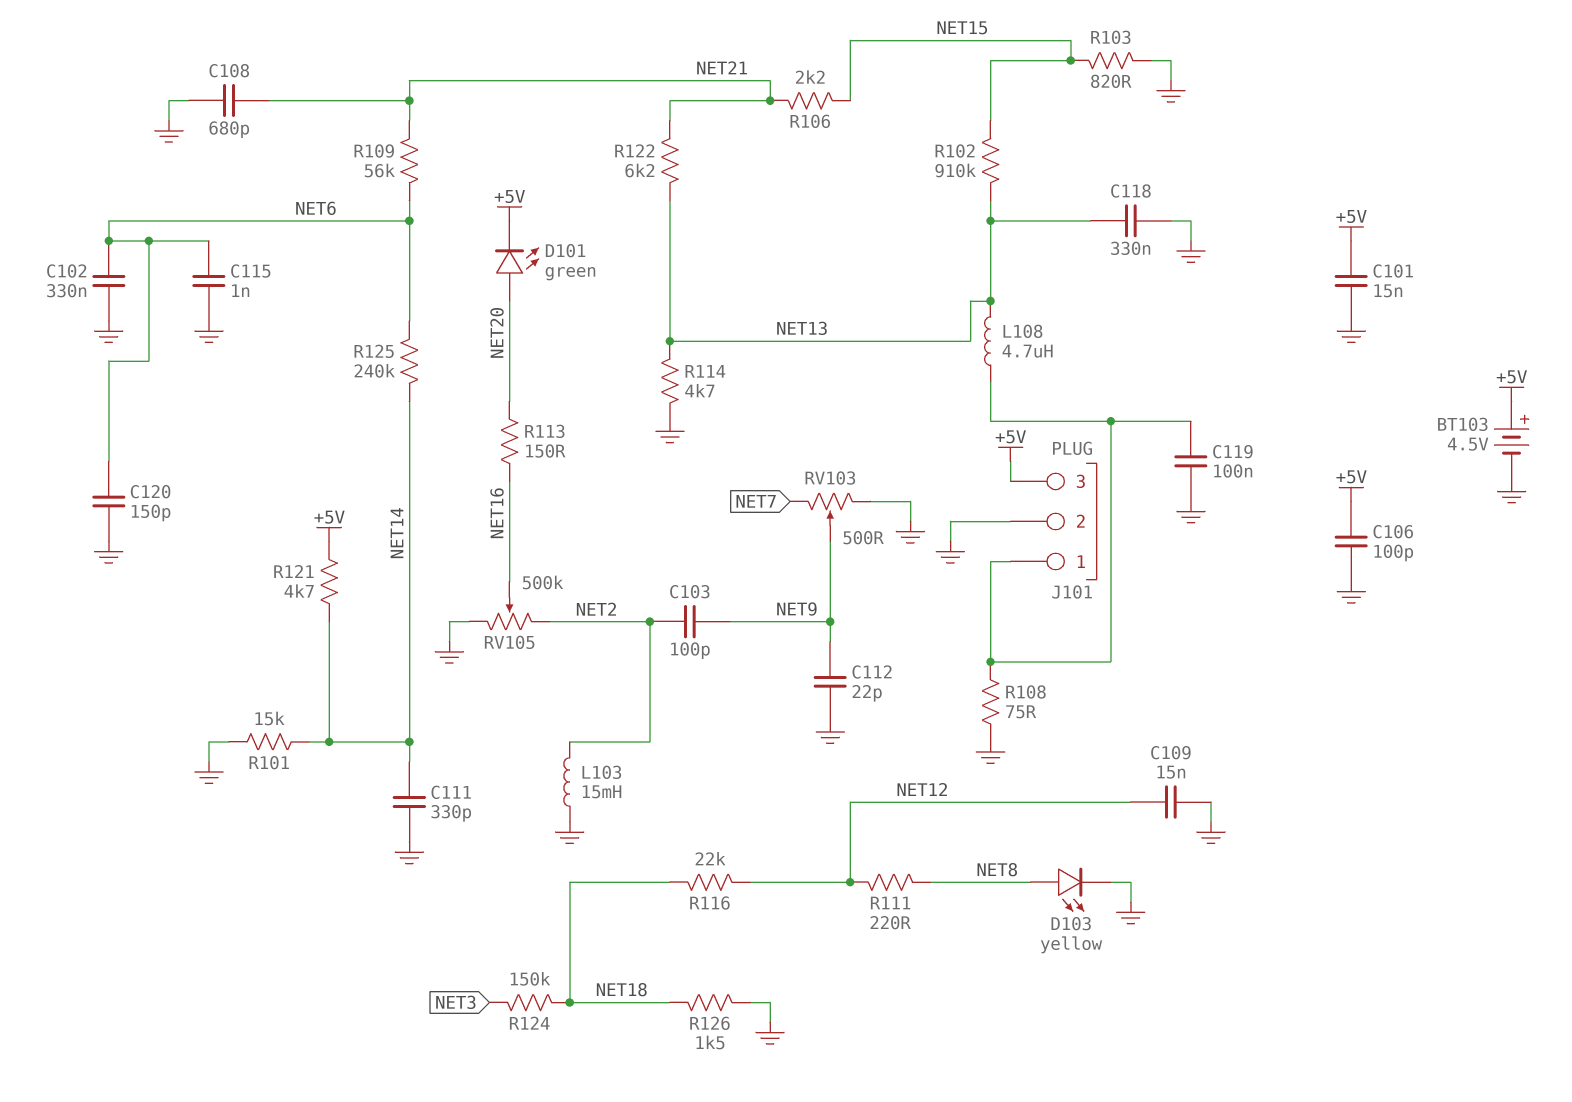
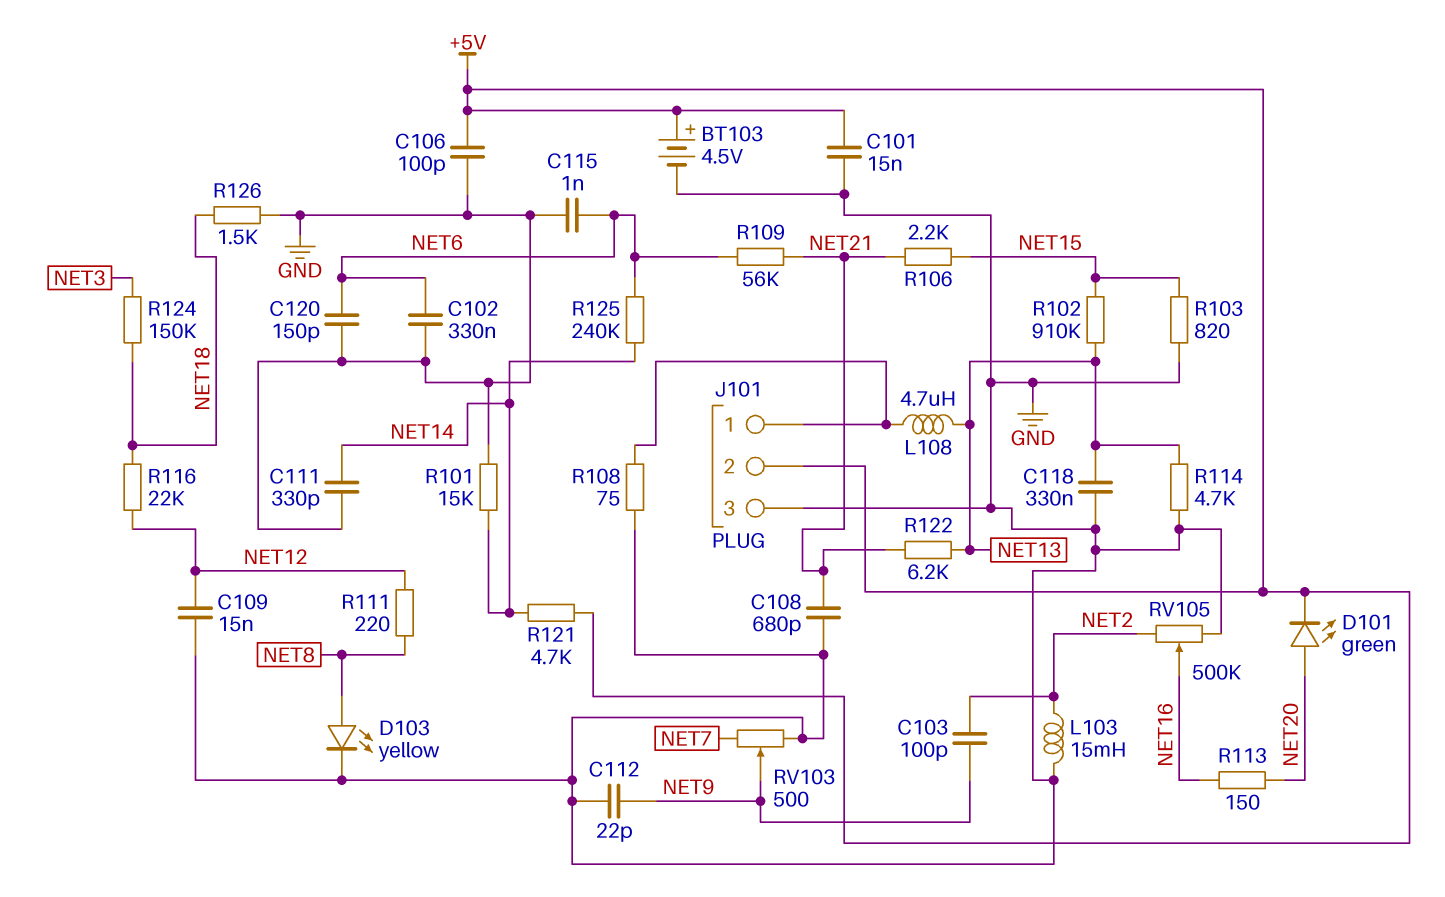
C119: 100nF (GND, J101/1) -> none
J101 pin 2: GND -> +5V
J101 pin 3: +5V -> GND

